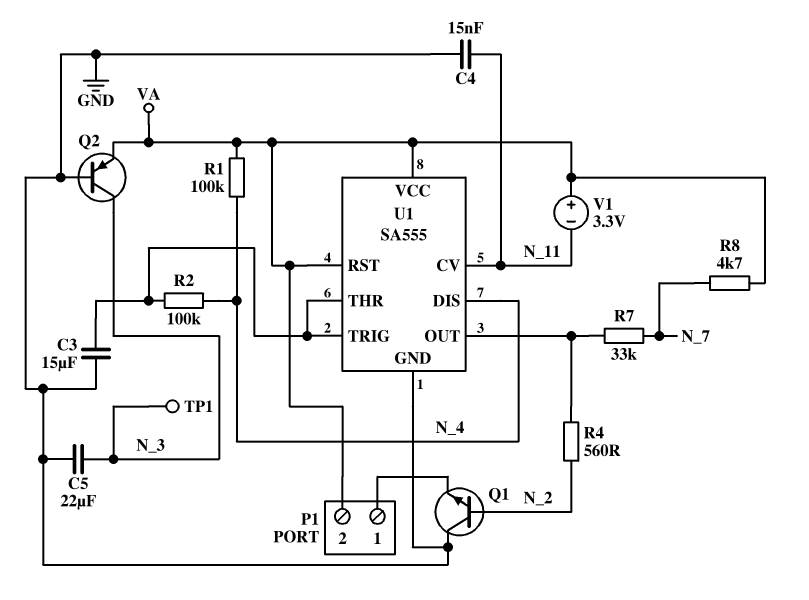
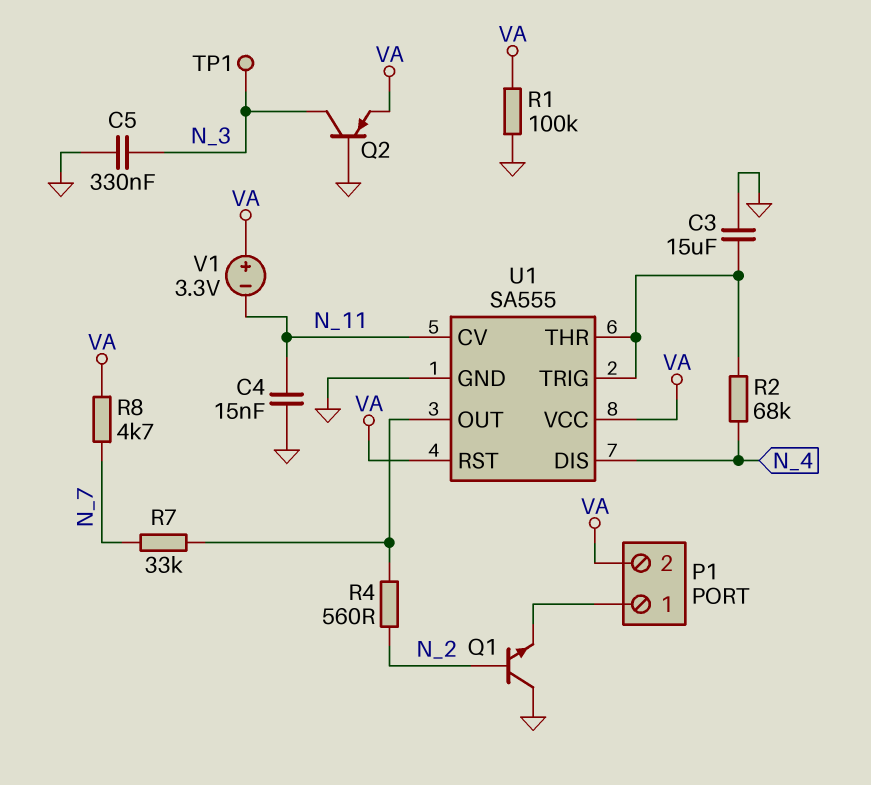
C5: 22uF (GND, N_3) -> 330nF (GND, N_3)
R1: 100k (N_4, VA) -> 100k (GND, VA)
R2: 100k (N_4, U1/THR) -> 68k (N_4, U1/THR)

